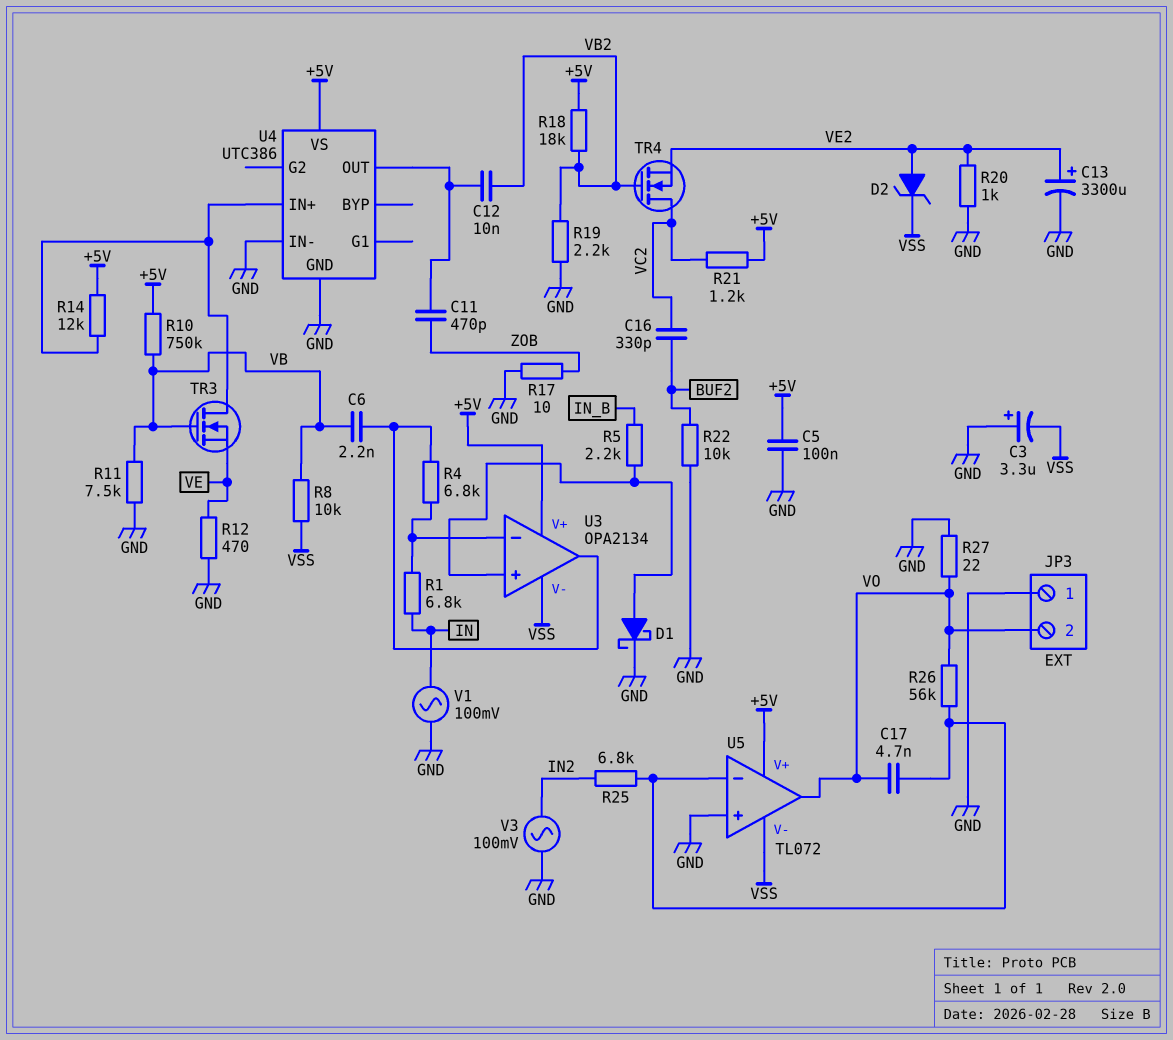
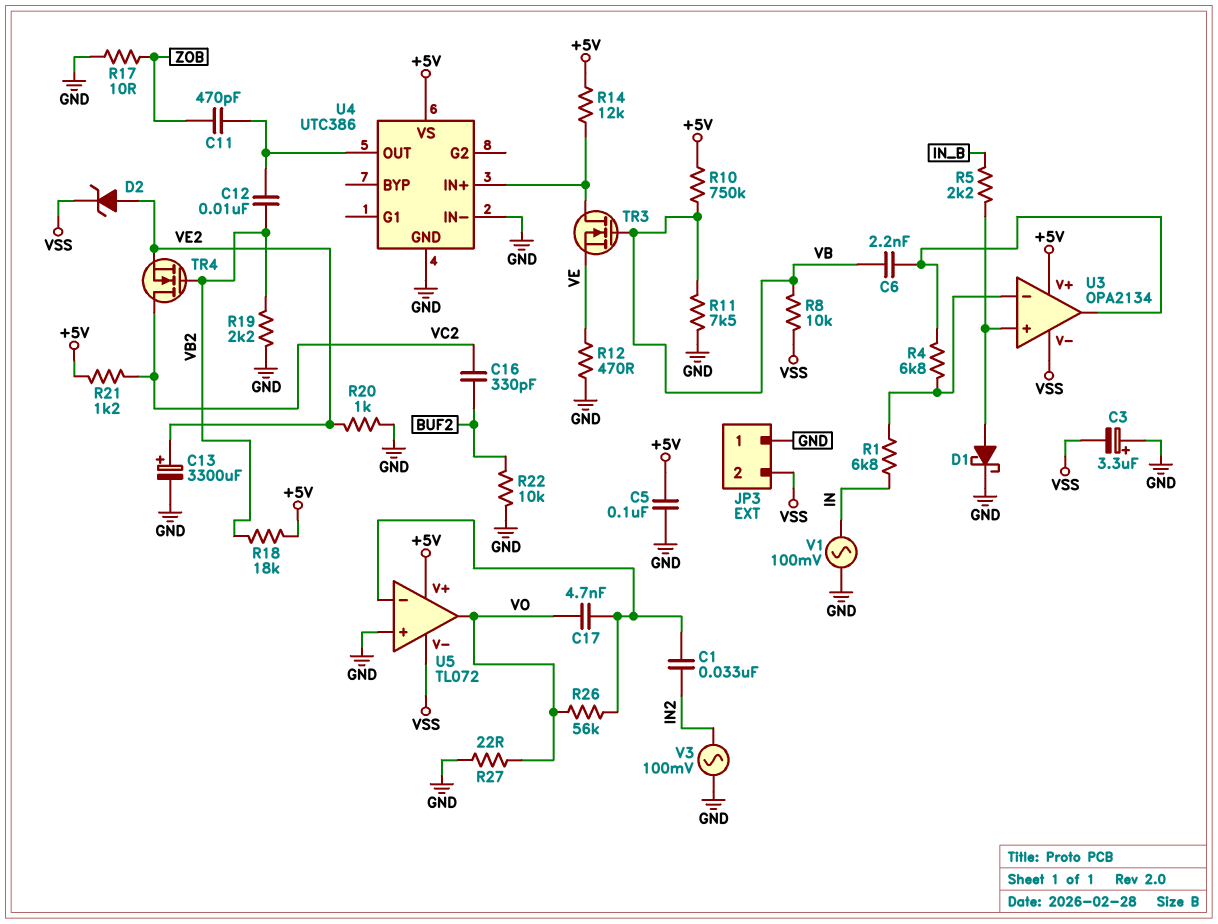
C1: none -> 33nF (IN2, U5/in-)
JP3 pin 2: VO -> VSS
R25: 6.8k (IN2, U5/in-) -> none

